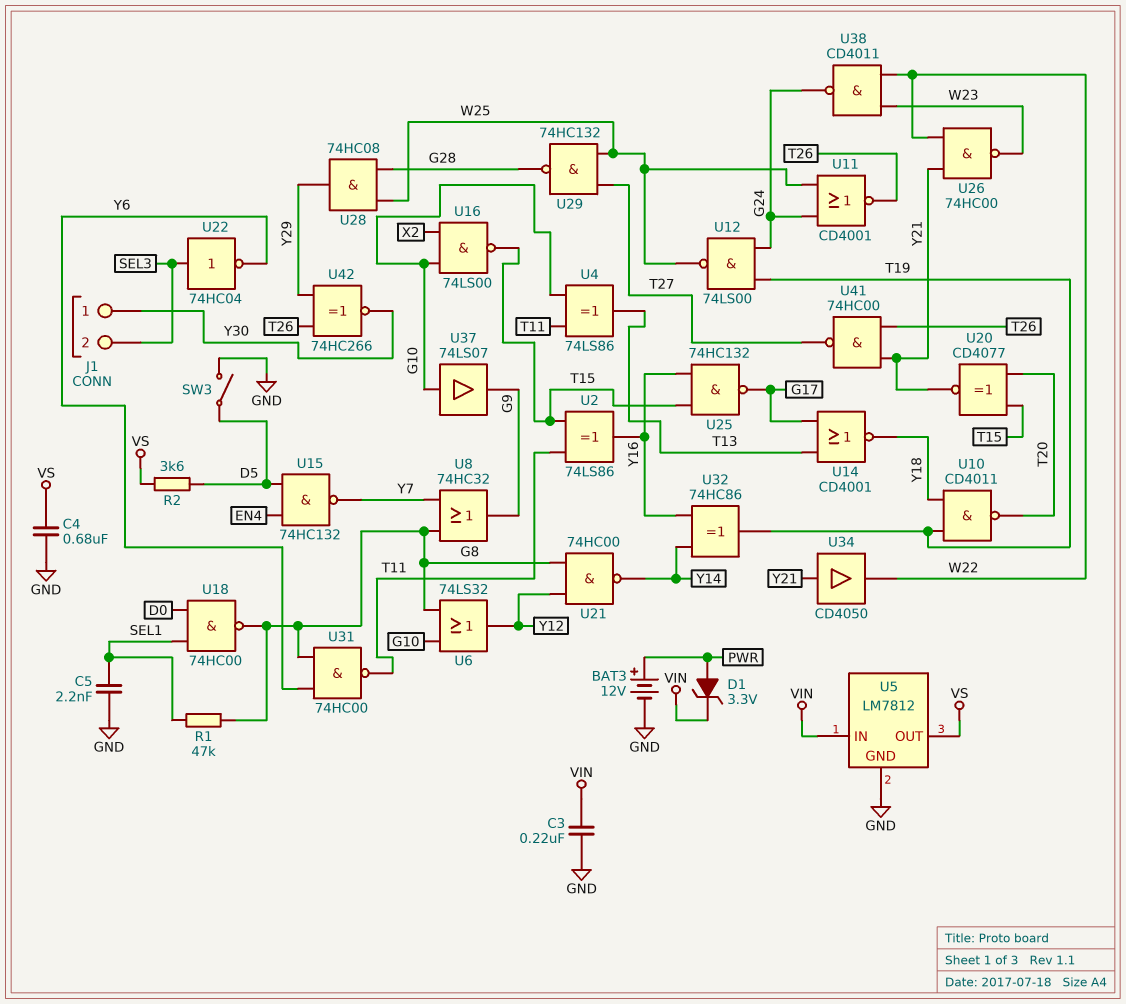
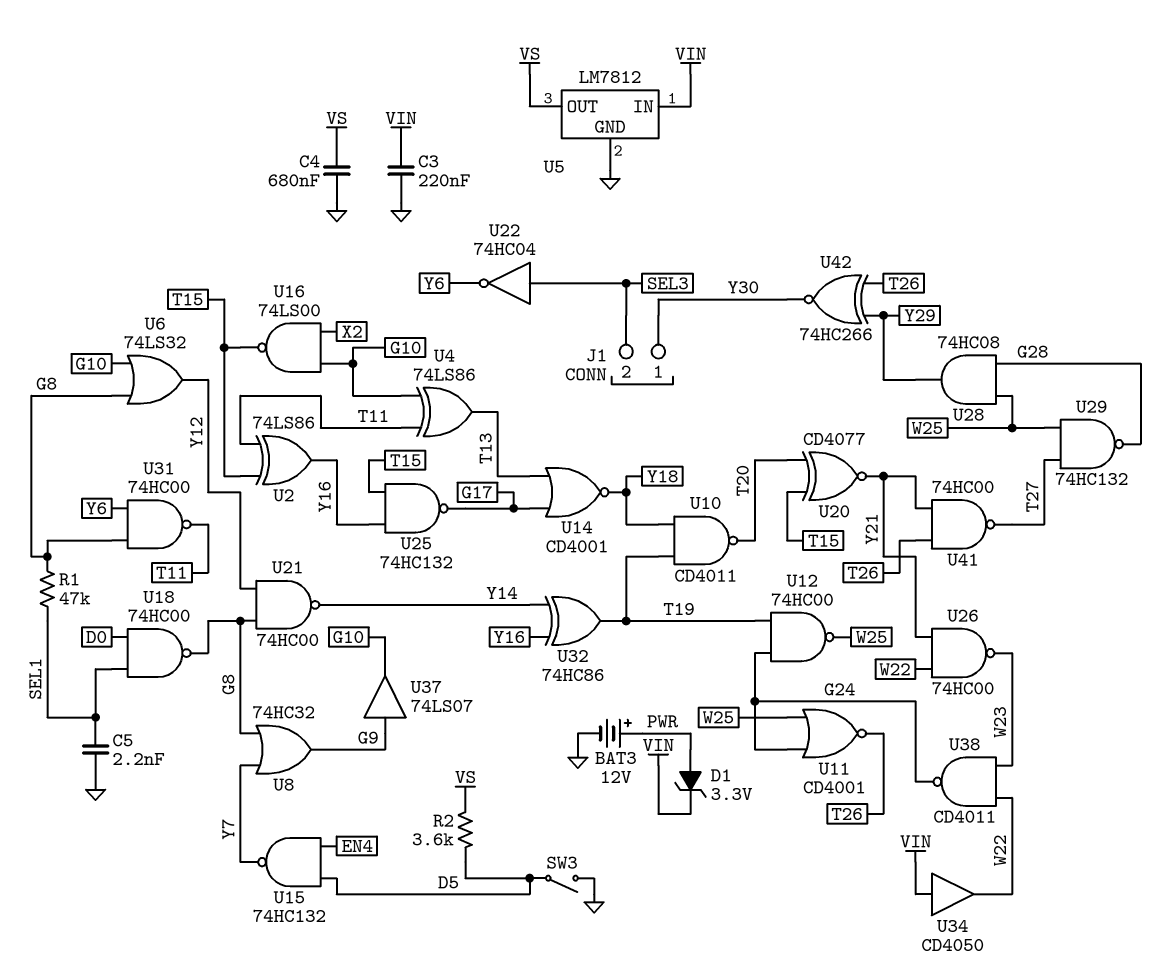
U12: NAND 74LS00 (in G24, in T19, out W25) -> NAND 74HC00 (in G24, in T19, out W25)
U34: buffer CD4050 (in Y21, out W22) -> buffer CD4050 (in VIN, out W22)
U37: buffer 74LS07 (in G10, out G9) -> buffer 74LS07 (in G9, out G10)

